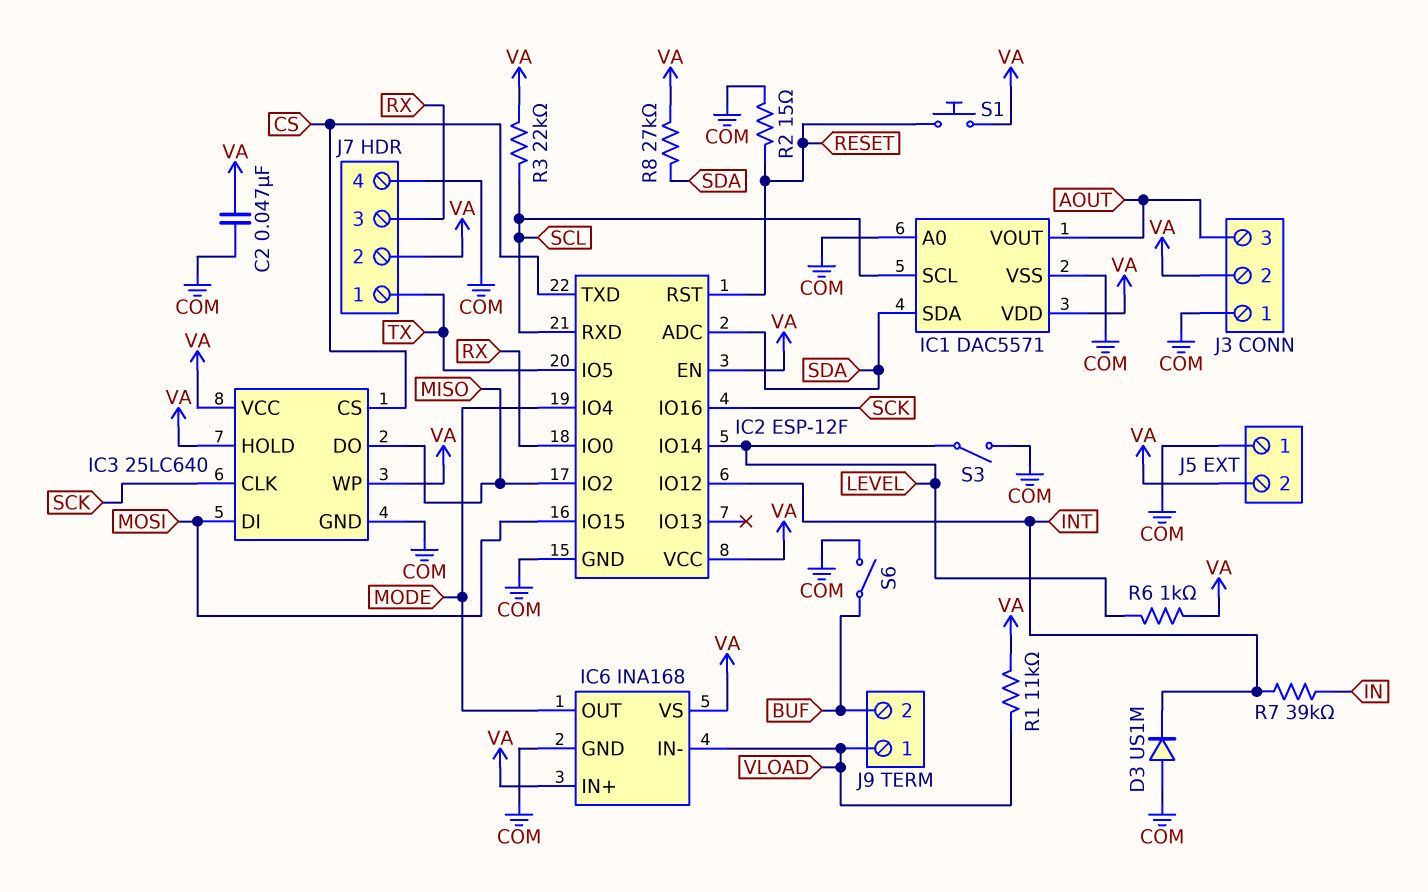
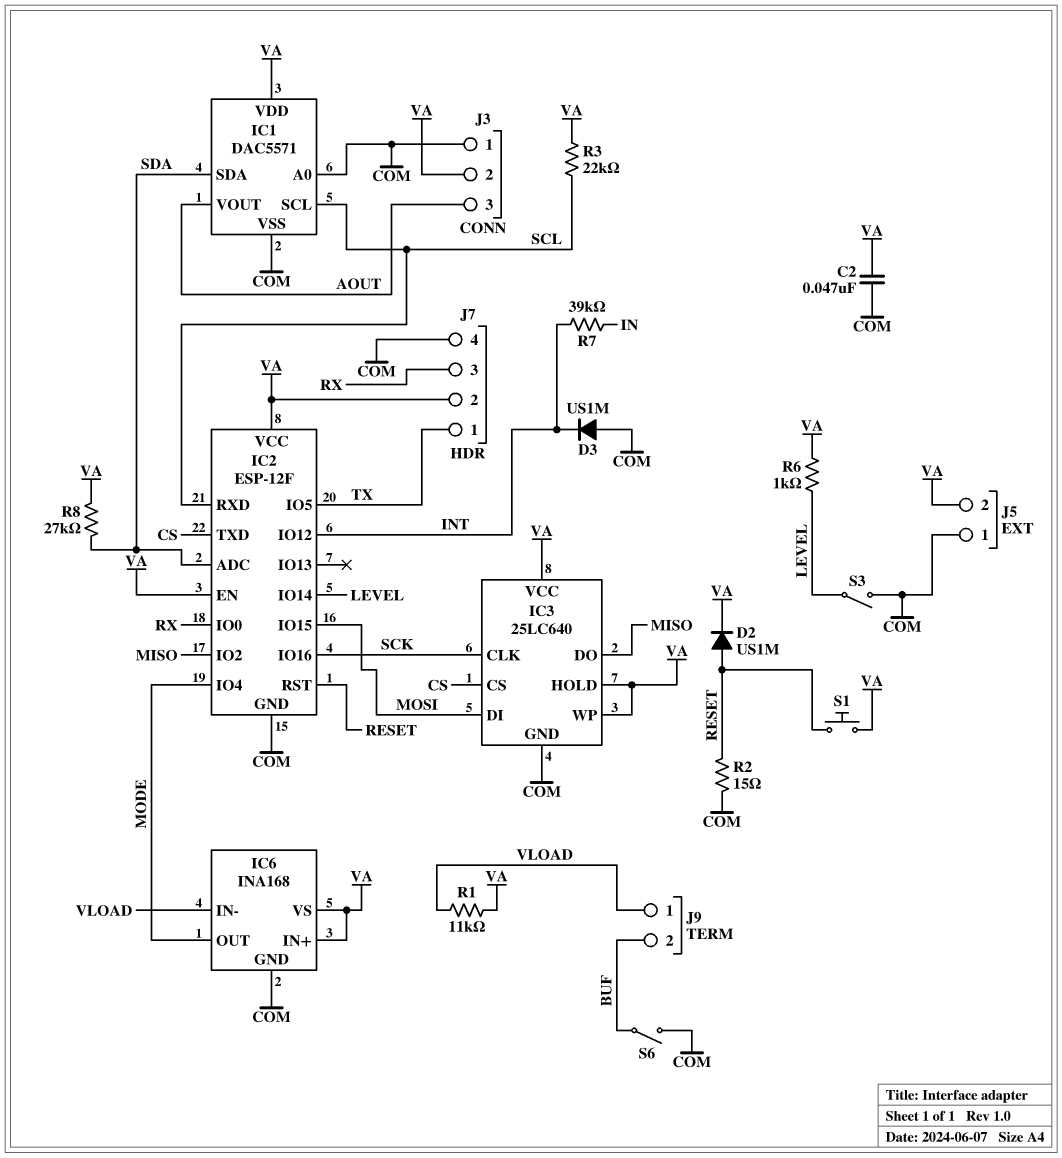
D2: none -> diode US1M (A RESET, K VA)

